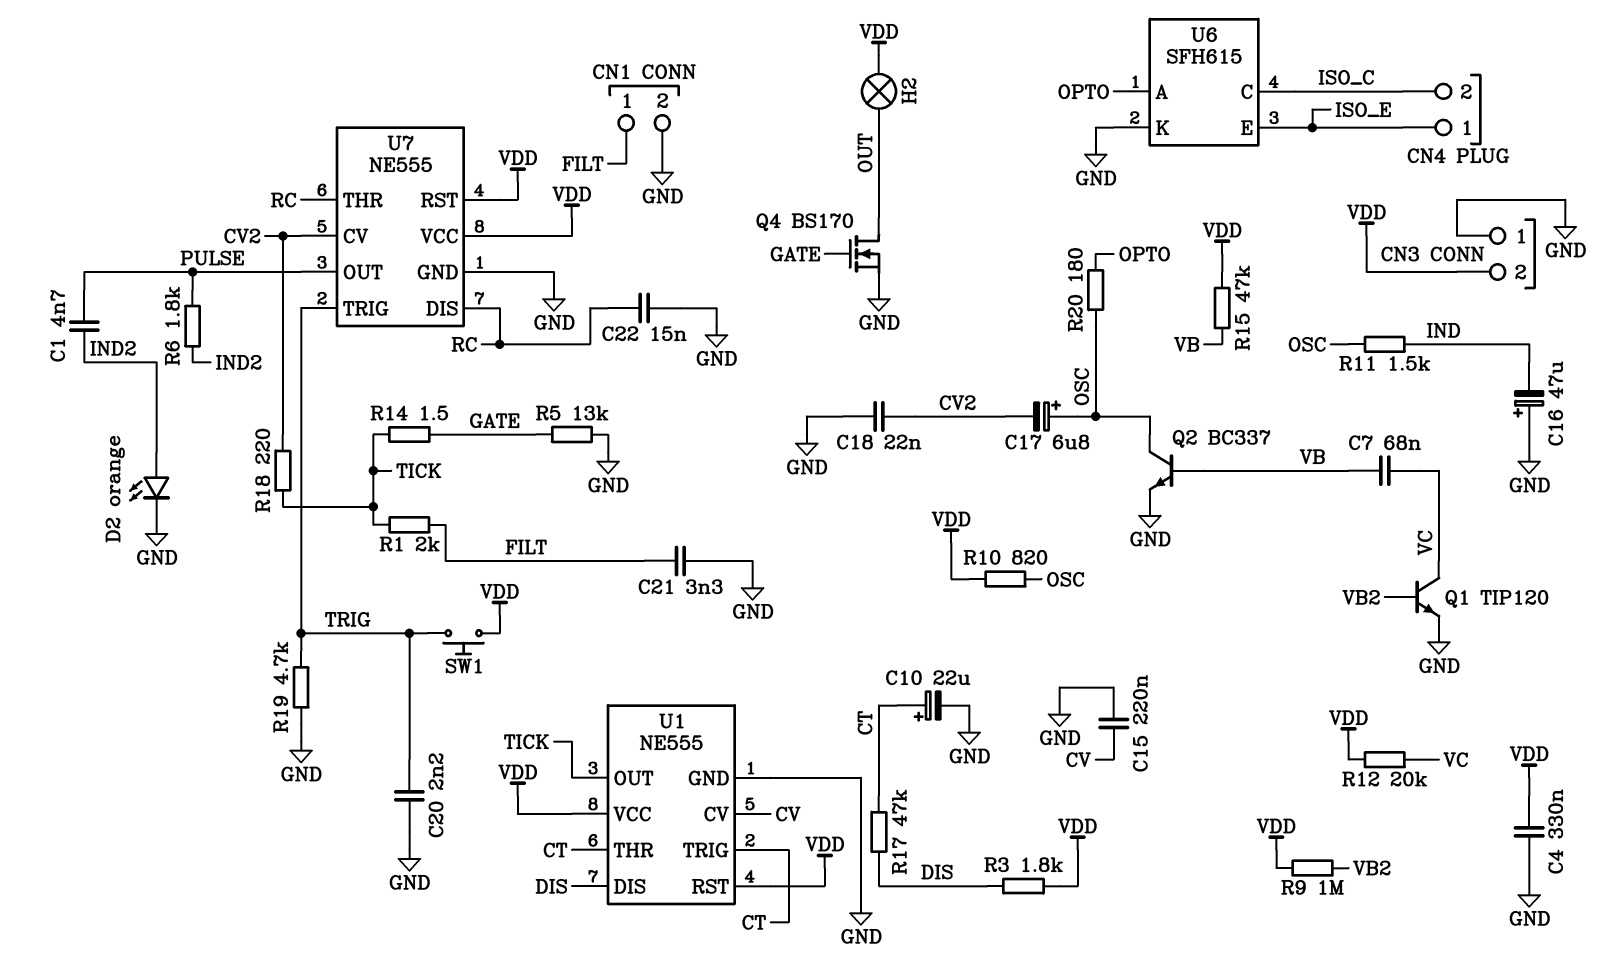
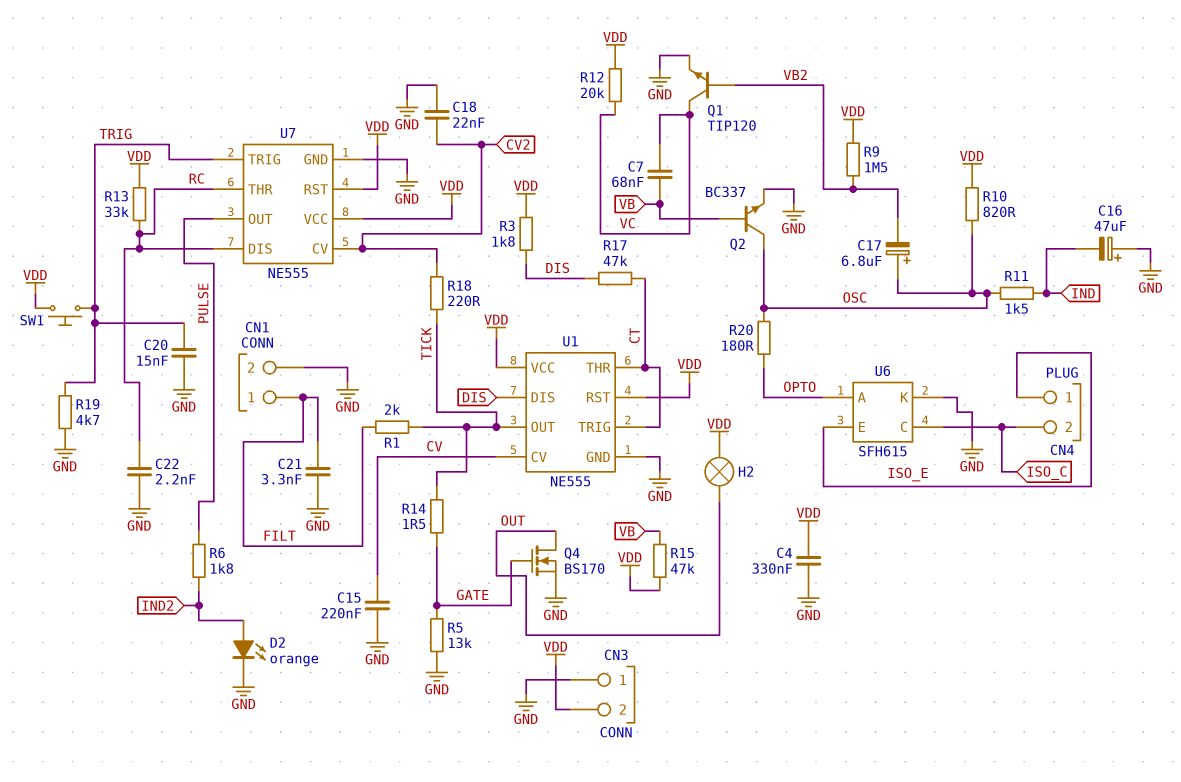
C1: 4.7nF (IND2, PULSE) -> none
C10: 22uF (plus CT, minus GND) -> none
C17: 6.8uF (plus OSC, minus CV2) -> 6.8uF (plus OSC, minus VB2)
C20: 2.2nF (GND, TRIG) -> 15nF (GND, TRIG)
C22: 15nF (GND, RC) -> 2.2nF (GND, RC)
R9: 1M (VB2, VDD) -> 1.5M (VB2, VDD)
R13: none -> 33k (RC, VDD)

